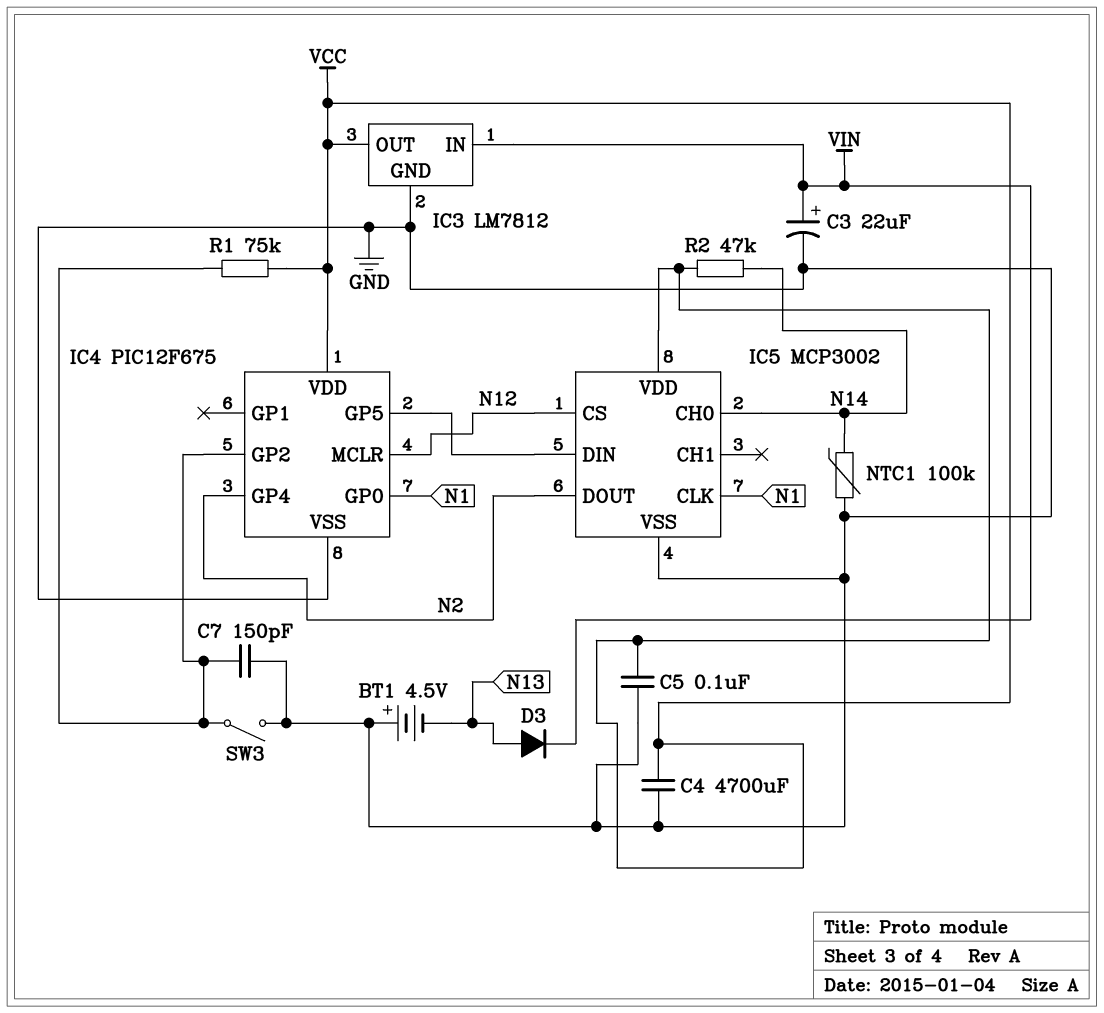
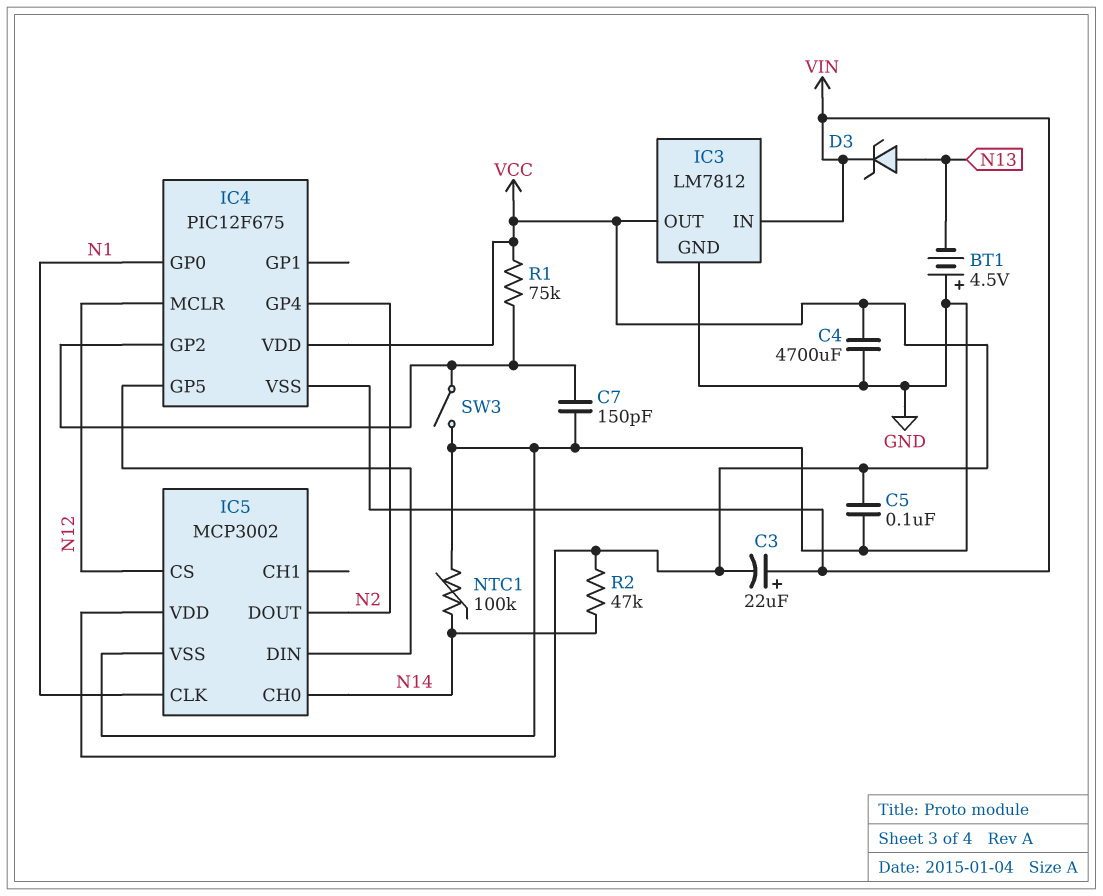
C3: 22uF (plus VIN, minus GND) -> 22uF (plus VIN, minus VCC)
D3: diode (A N13, K VIN) -> zener (A N13, K VIN)
IC4 pin VSS: GND -> VIN

